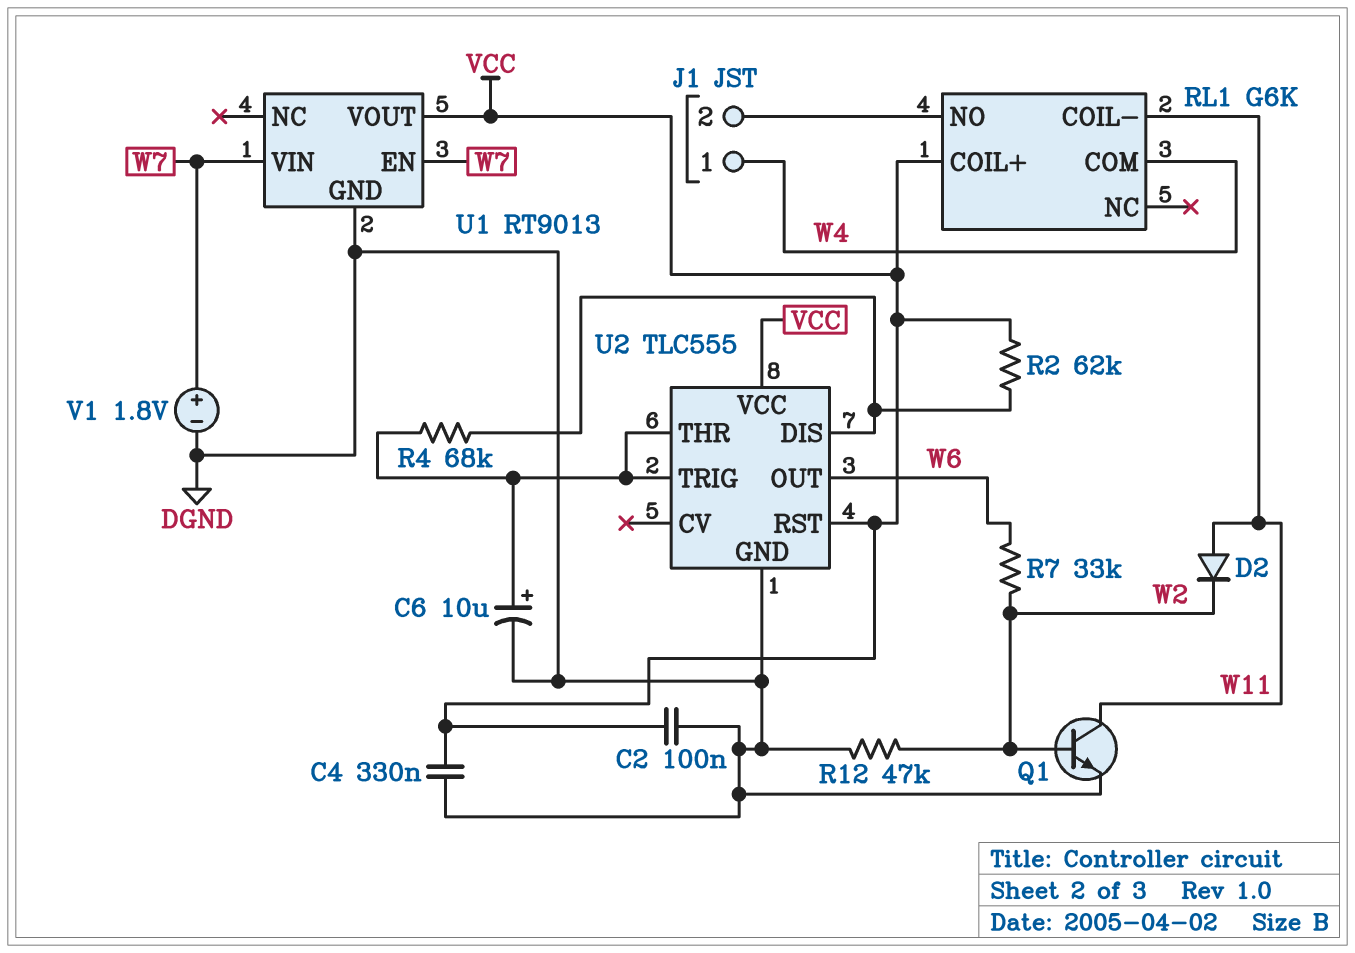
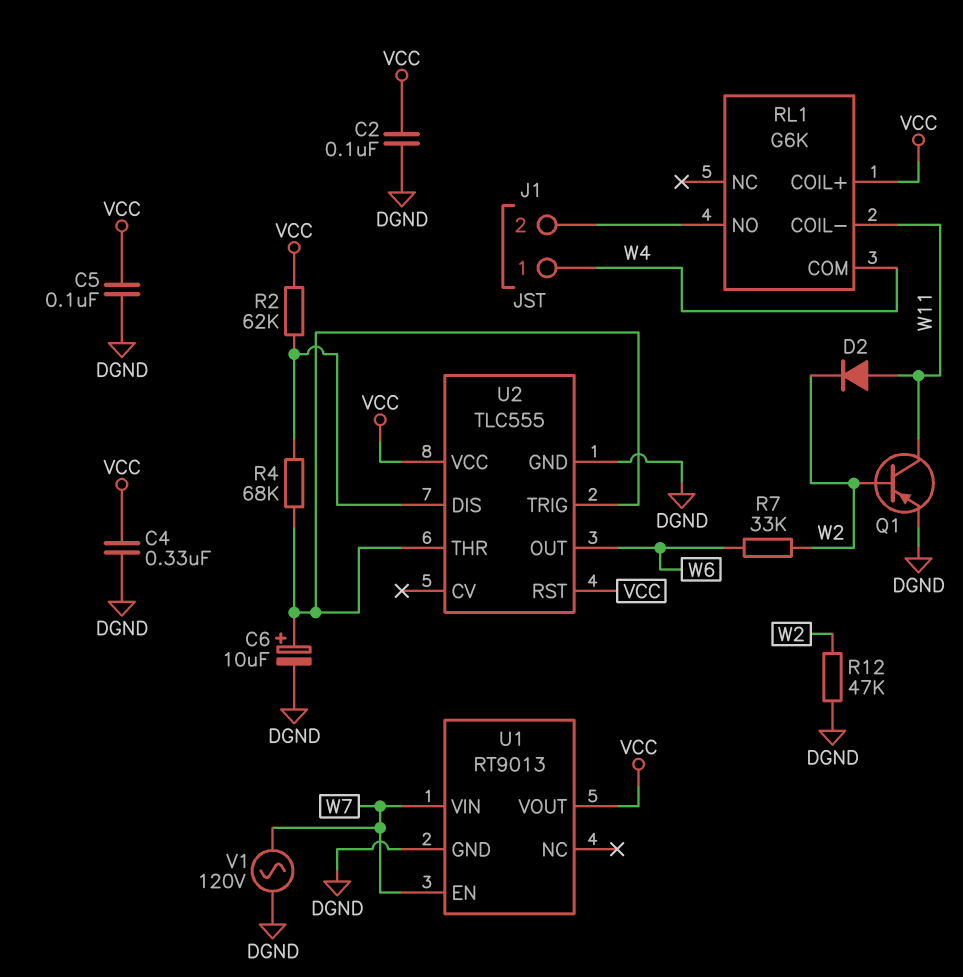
C5: none -> 100nF (DGND, VCC)
Q1: NPN (B W2, C W11, E DGND) -> PNP (B W2, C W11, E DGND)
V1: 1.8V (plus W7, minus DGND) -> AC 120V (DGND, W7)

